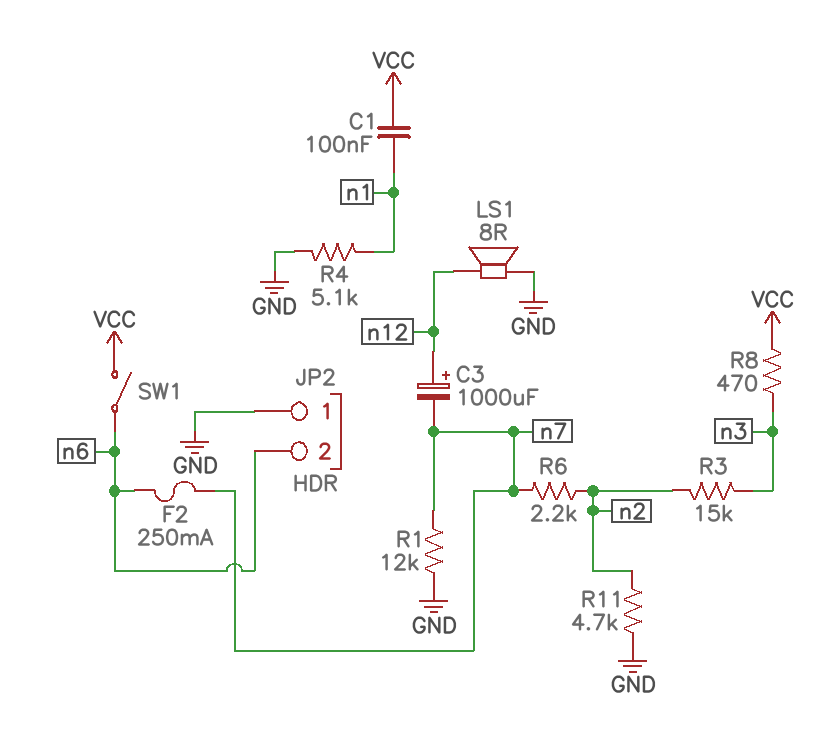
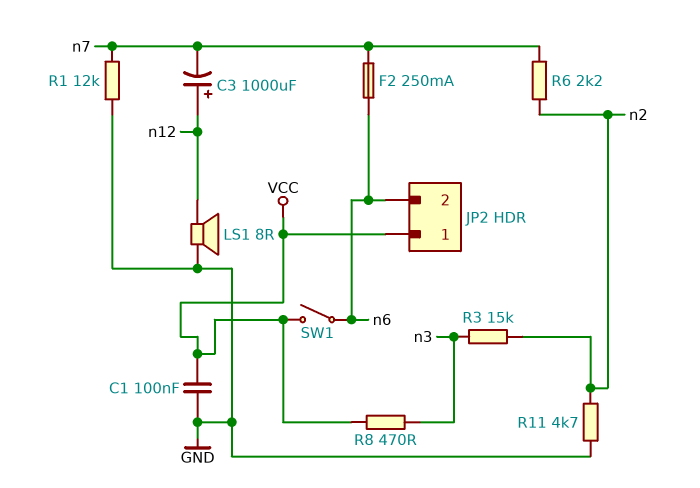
C1: 100nF (VCC, n1) -> 100nF (GND, VCC)
JP2 pin 1: GND -> VCC
R4: 5.1k (GND, n1) -> none

